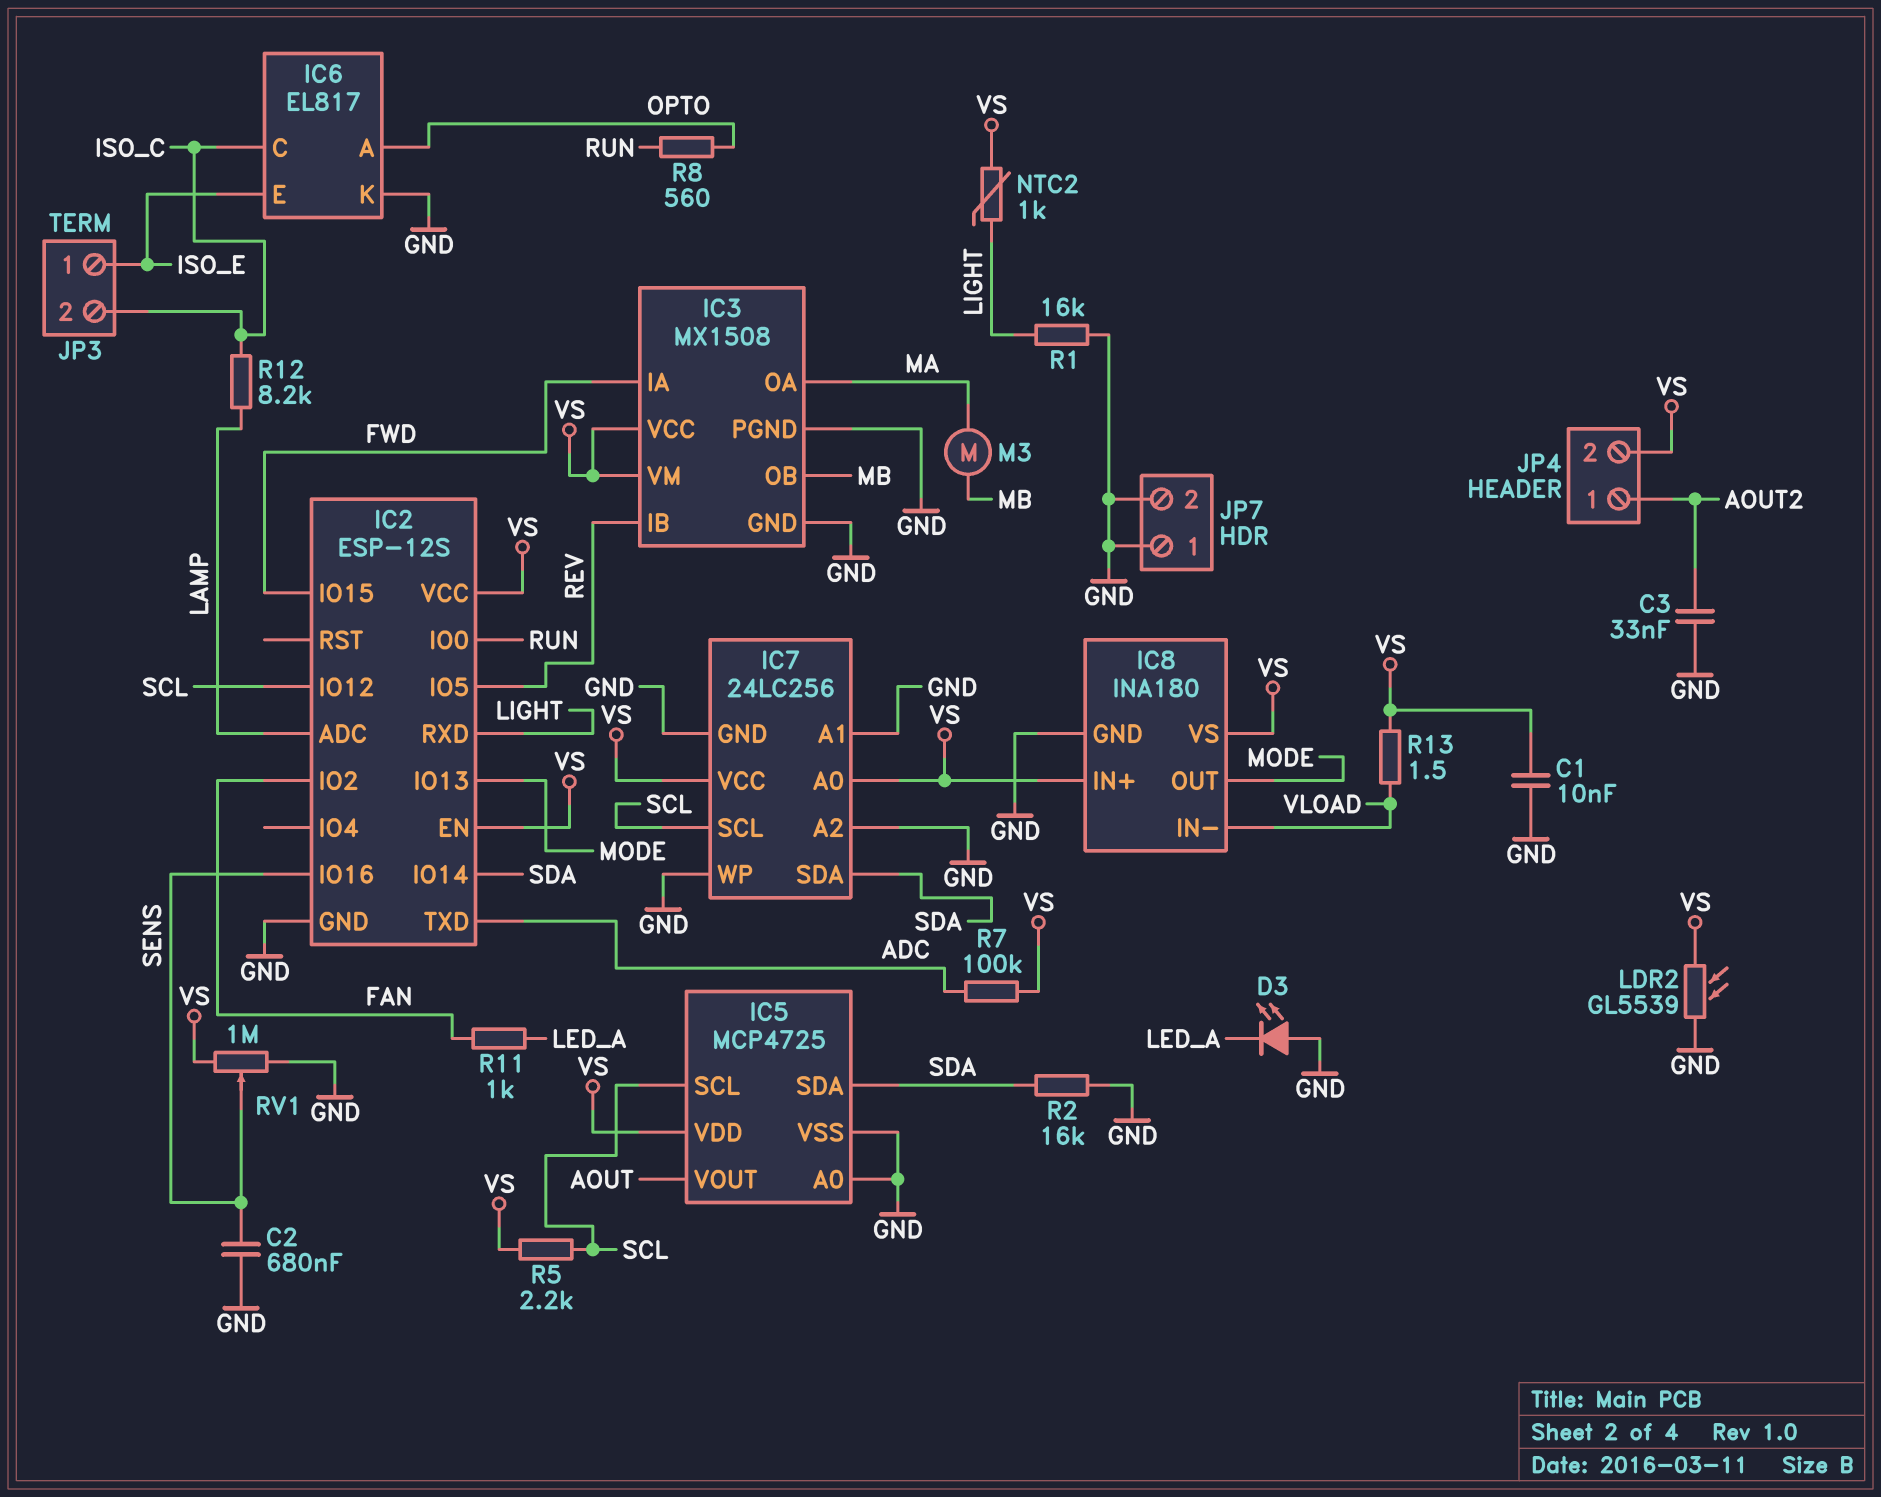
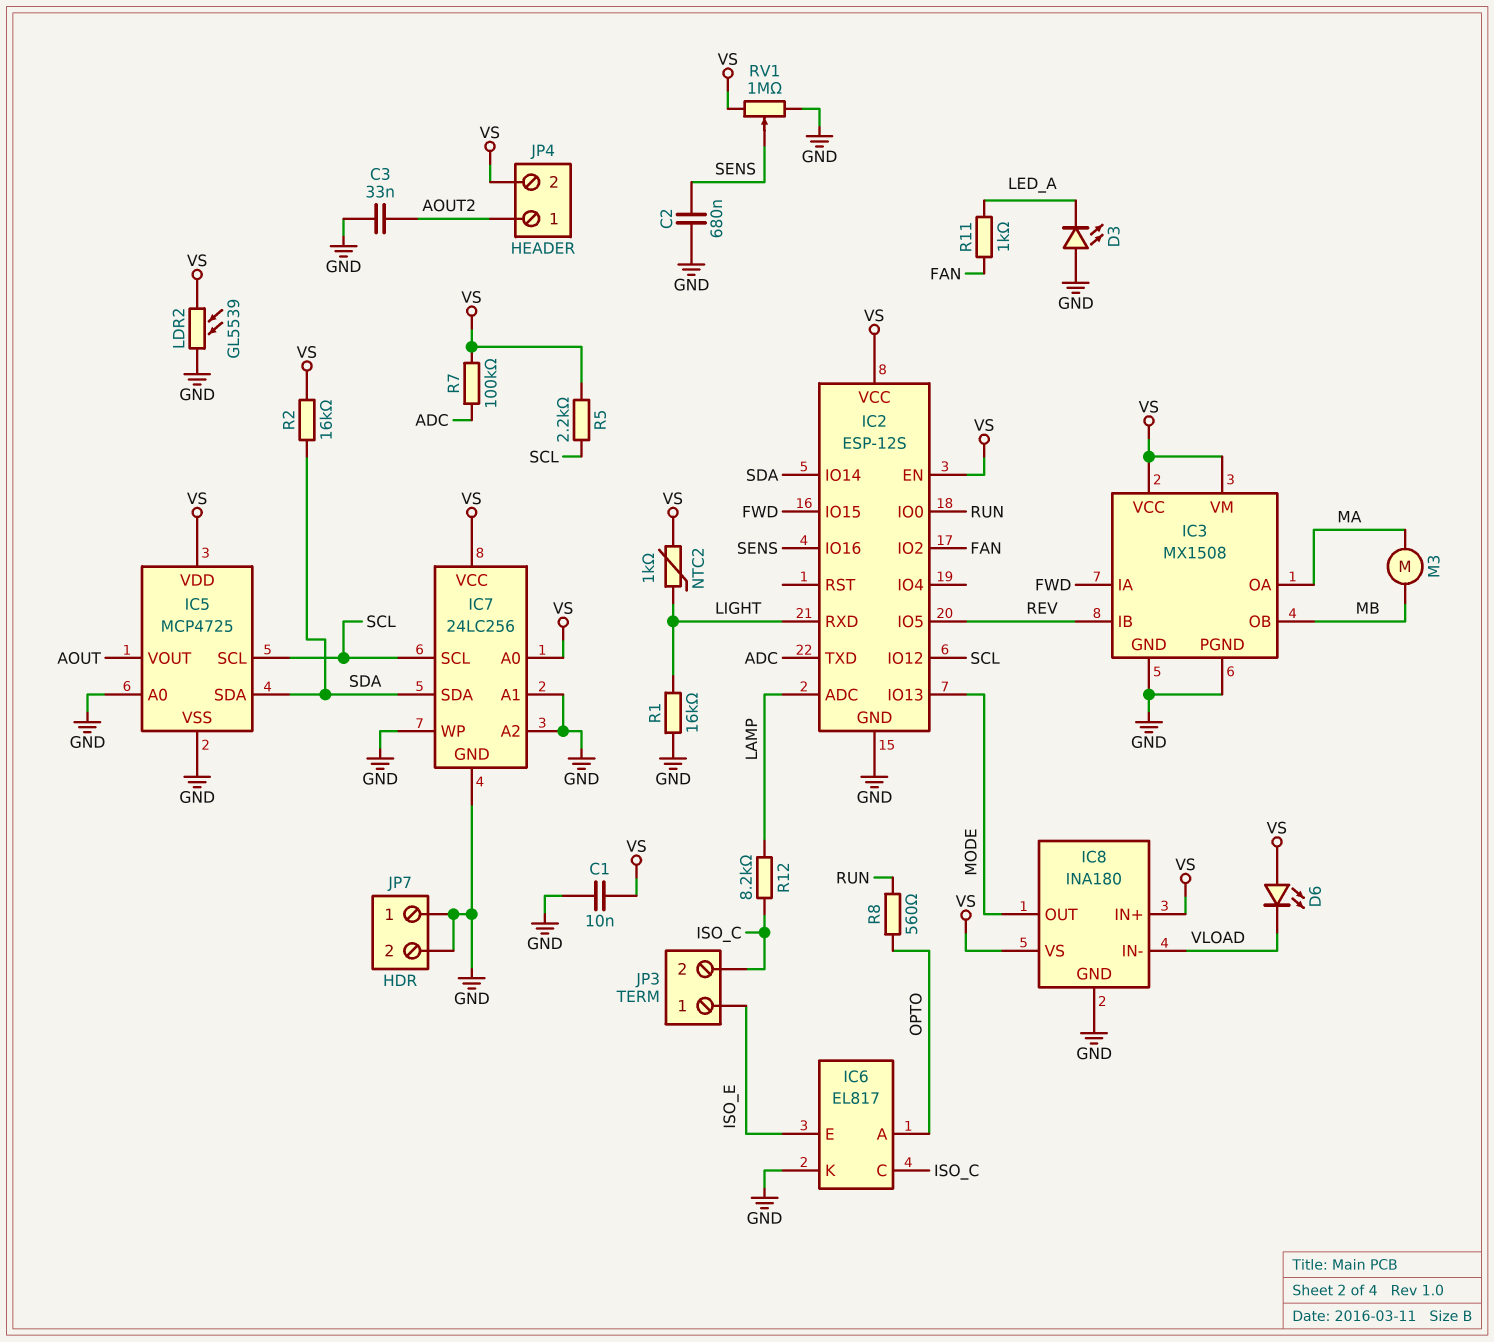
D6: none -> LED (A VS, K VLOAD)
R2: 16k (GND, SDA) -> 16k (SDA, VS)
R13: 1.5 (VLOAD, VS) -> none

